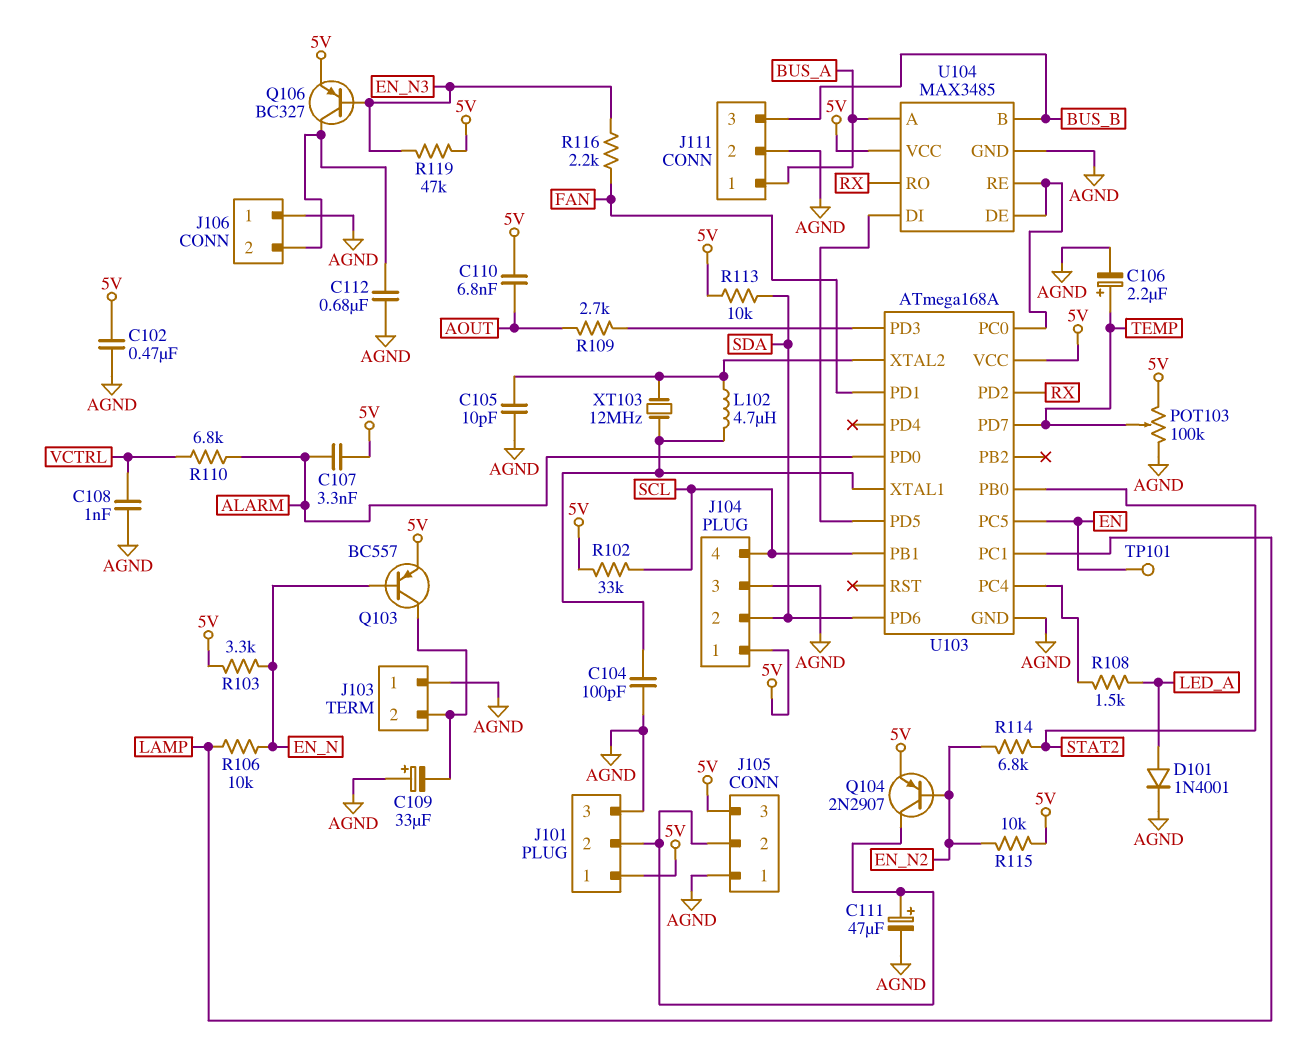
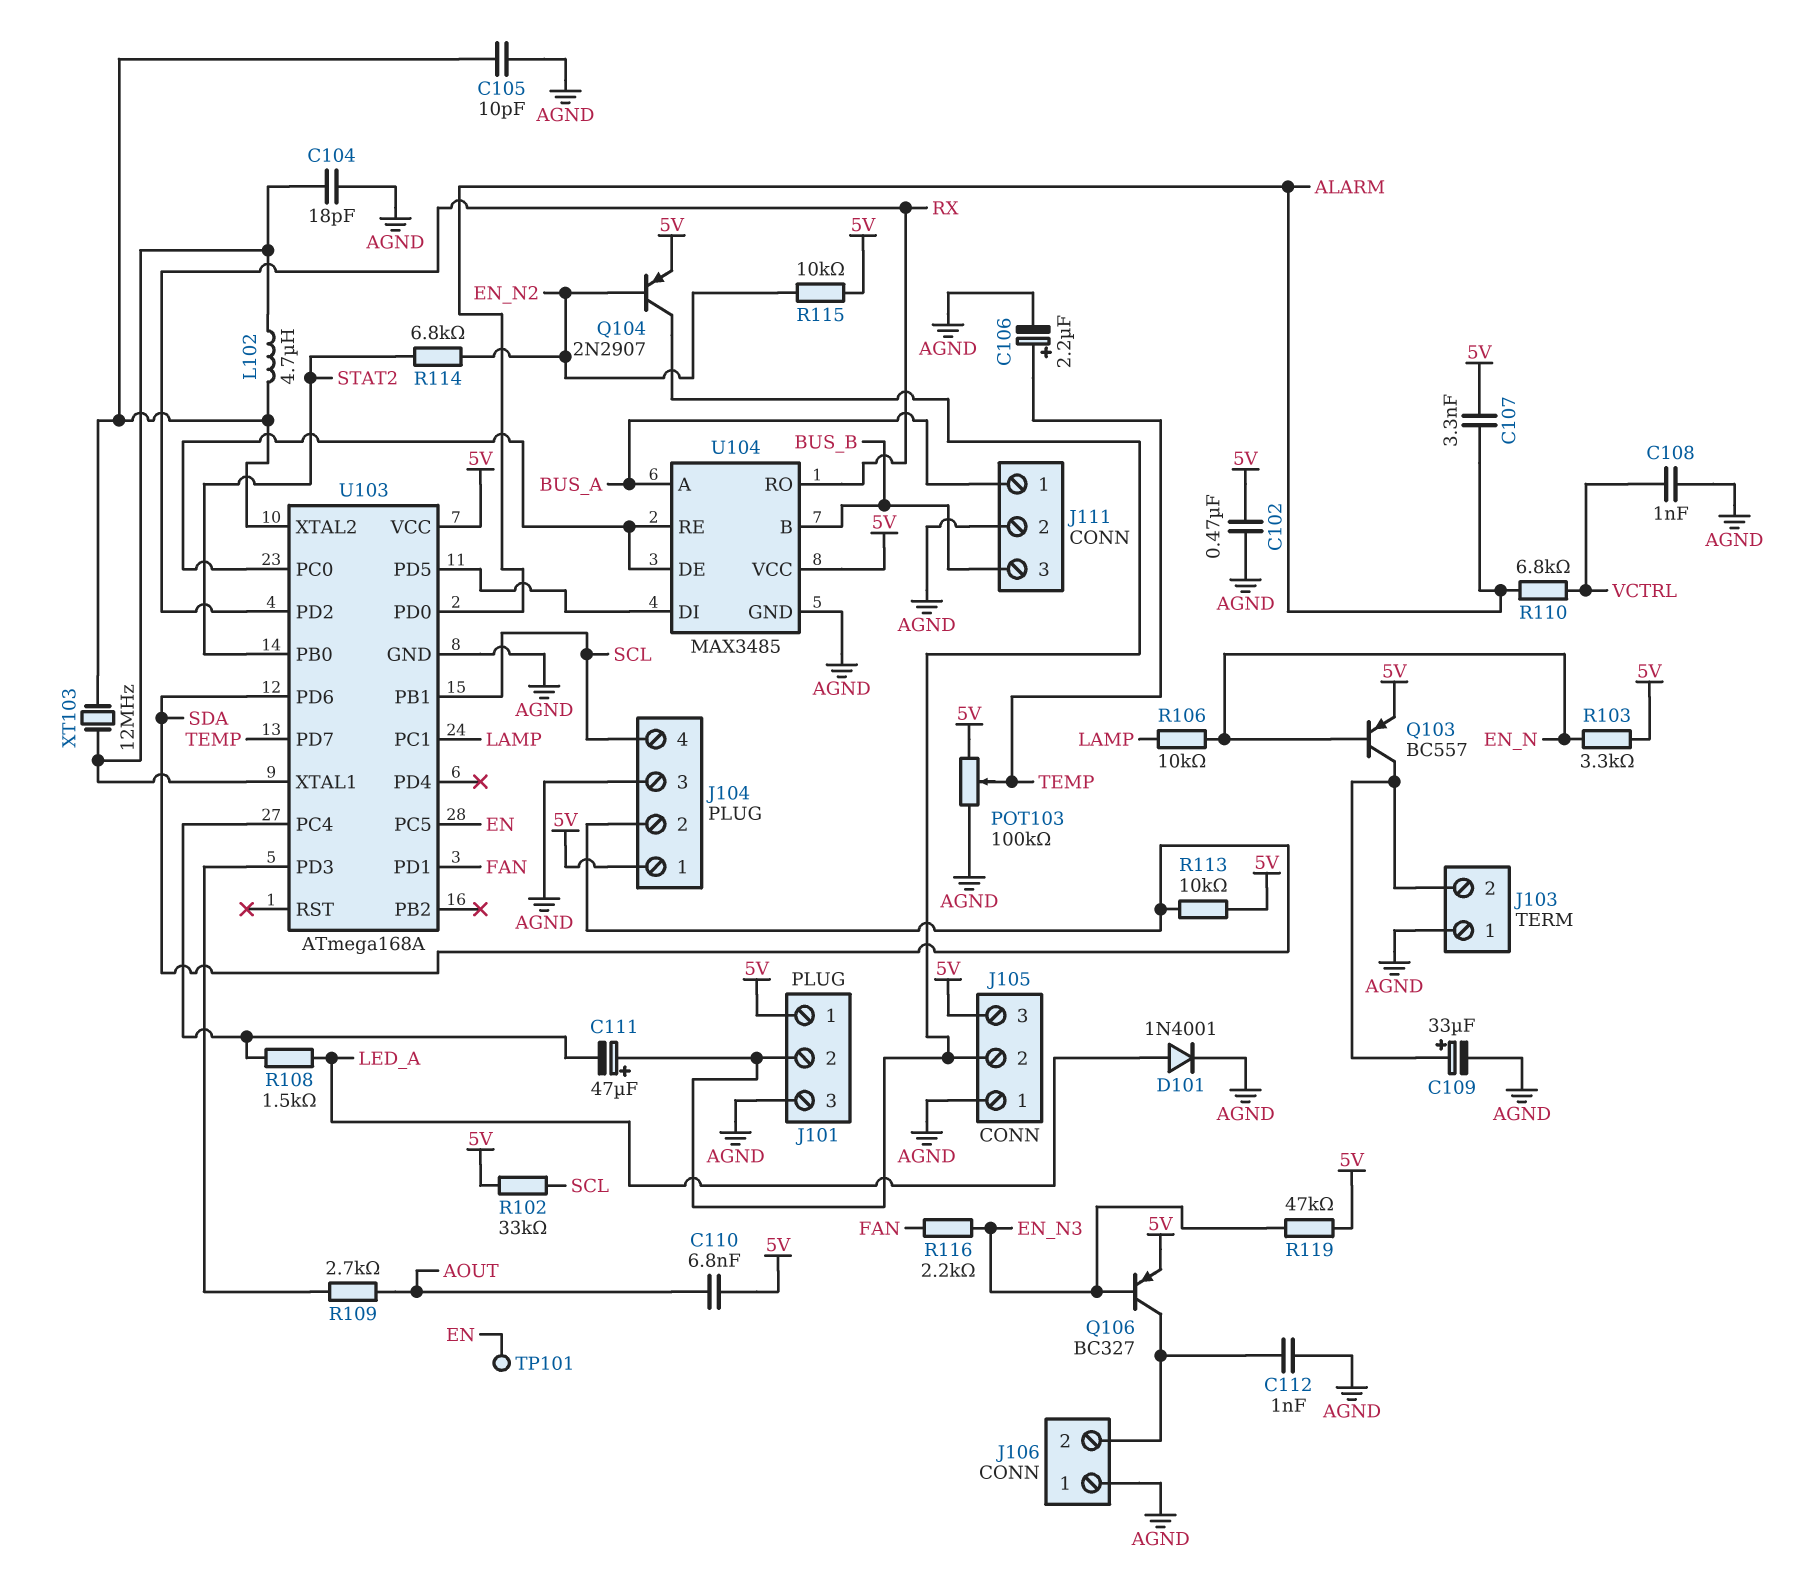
C104: 100pF (AGND, U103/XTAL1) -> 18pF (AGND, U103/XTAL1)
C109: 33uF (plus AGND, minus J103/2) -> 33uF (plus J103/2, minus AGND)
C111: 47uF (plus J101/2, minus AGND) -> 47uF (plus J101/2, minus U103/PC4)
C112: 680nF (AGND, J106/2) -> 1nF (AGND, J106/2)

